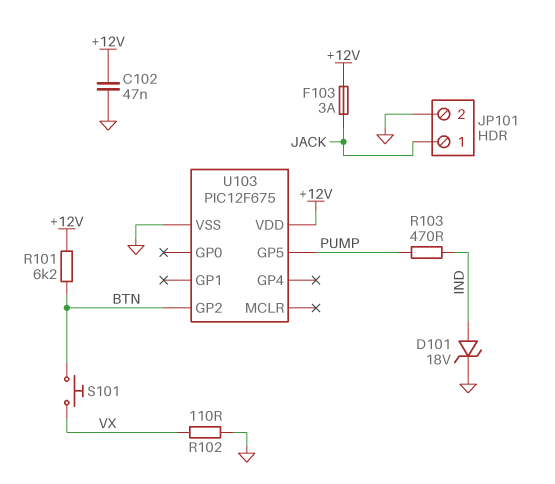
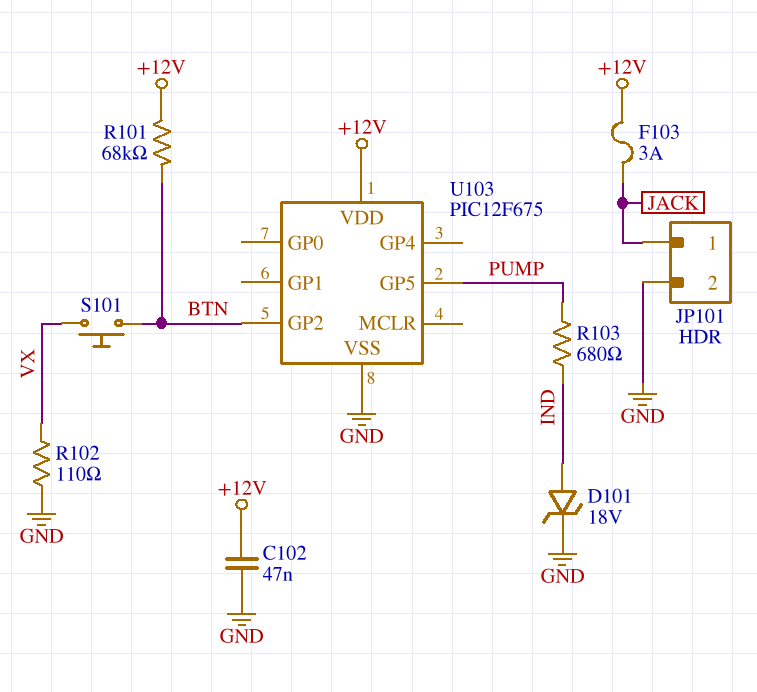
R101: 6.2k (+12V, BTN) -> 68k (+12V, BTN)
R103: 470 (IND, PUMP) -> 680 (IND, PUMP)

